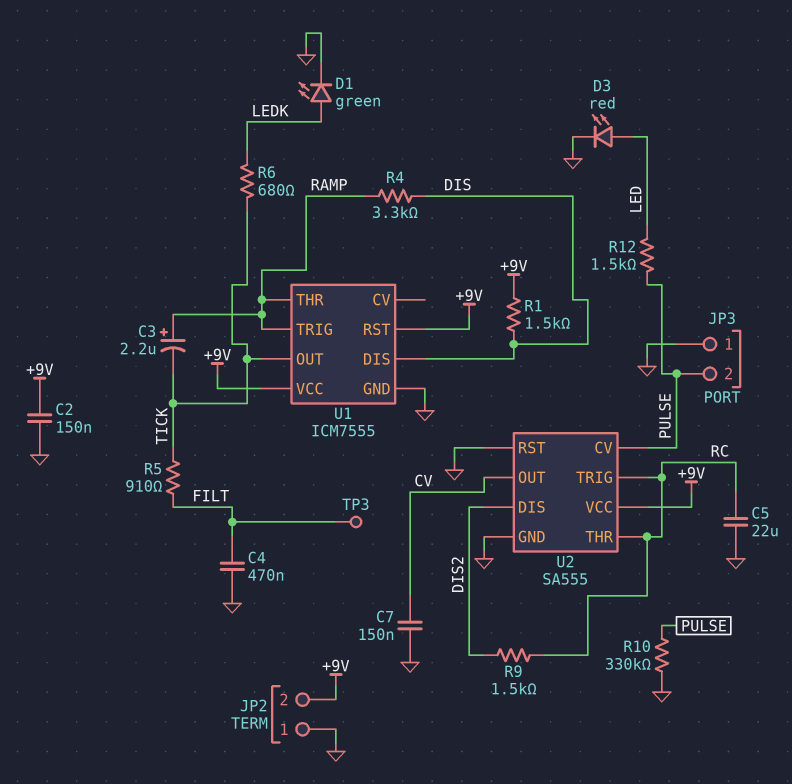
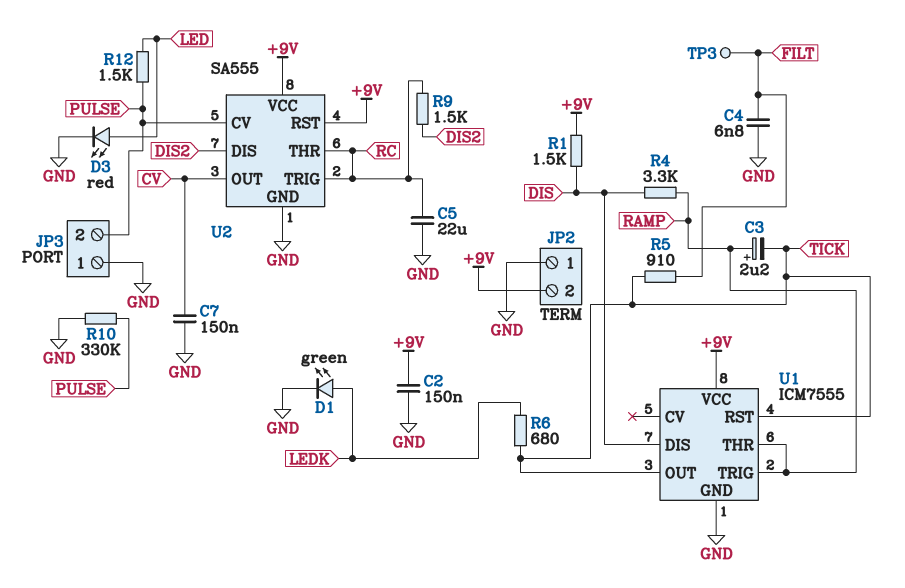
C4: 470nF (FILT, GND) -> 6.8nF (FILT, GND)
U1 pin RST: +9V -> TICK
U2 pin RST: GND -> +9V

